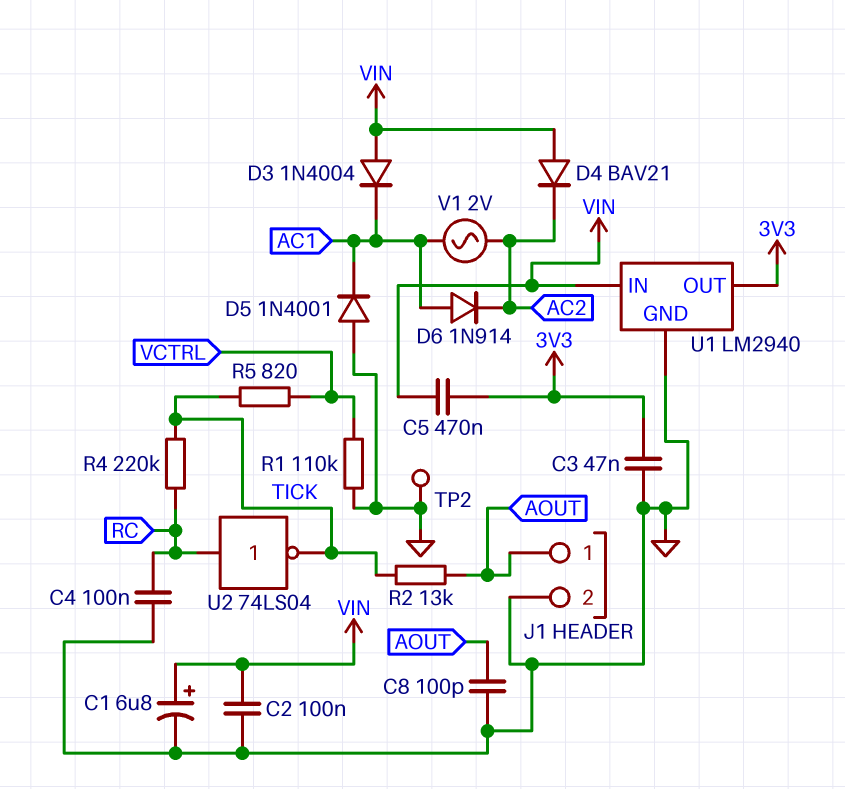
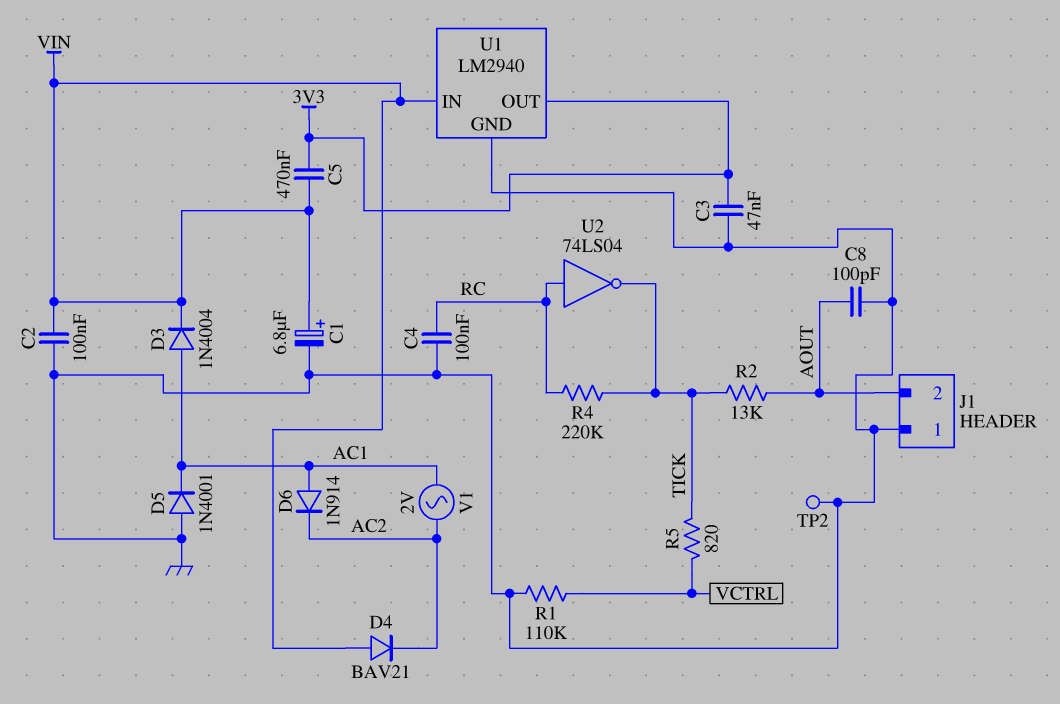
D3: diode 1N4004 (A VIN, K AC1) -> diode 1N4004 (A AC1, K VIN)
J1 pin 1: AOUT -> GND
J1 pin 2: GND -> AOUT

